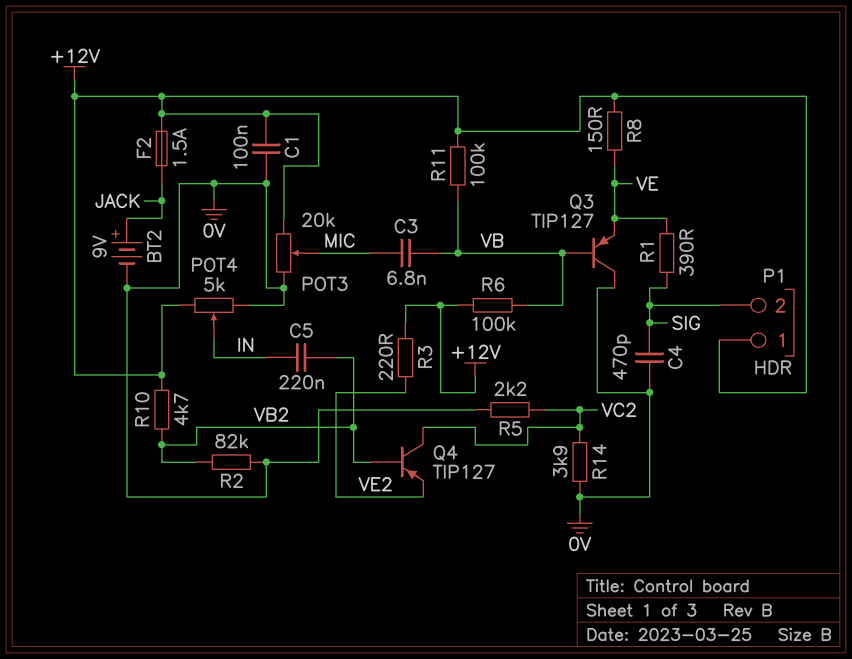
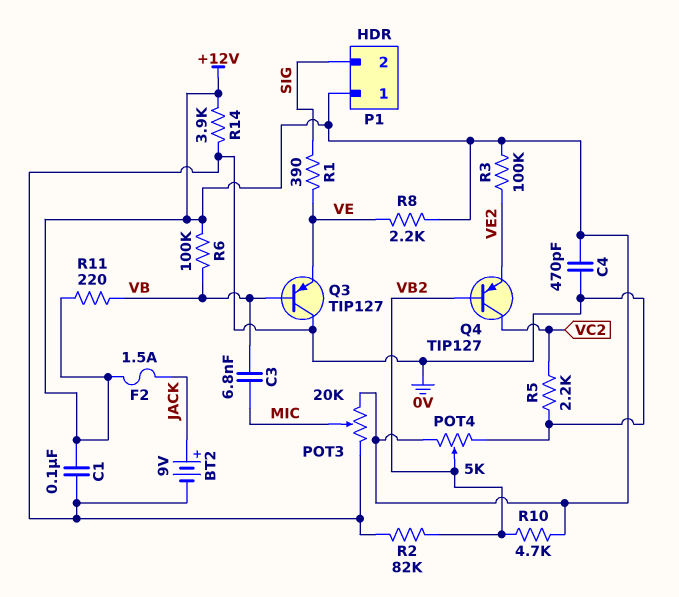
C4: 470pF (0V, SIG) -> 470pF (+12V, 0V)
C5: 220nF (IN, VB2) -> none
POT4: 5k (+12V, 0V, wiper IN) -> 5k (+12V, 0V, wiper VB2)
R3: 220 (+12V, VE2) -> 100k (+12V, VE2)
R8: 150 (+12V, VE) -> 2.2k (+12V, VE)
R11: 100k (+12V, VB) -> 220 (+12V, VB)
R14: 3.9k (0V, VC2) -> 3.9k (+12V, 0V)

